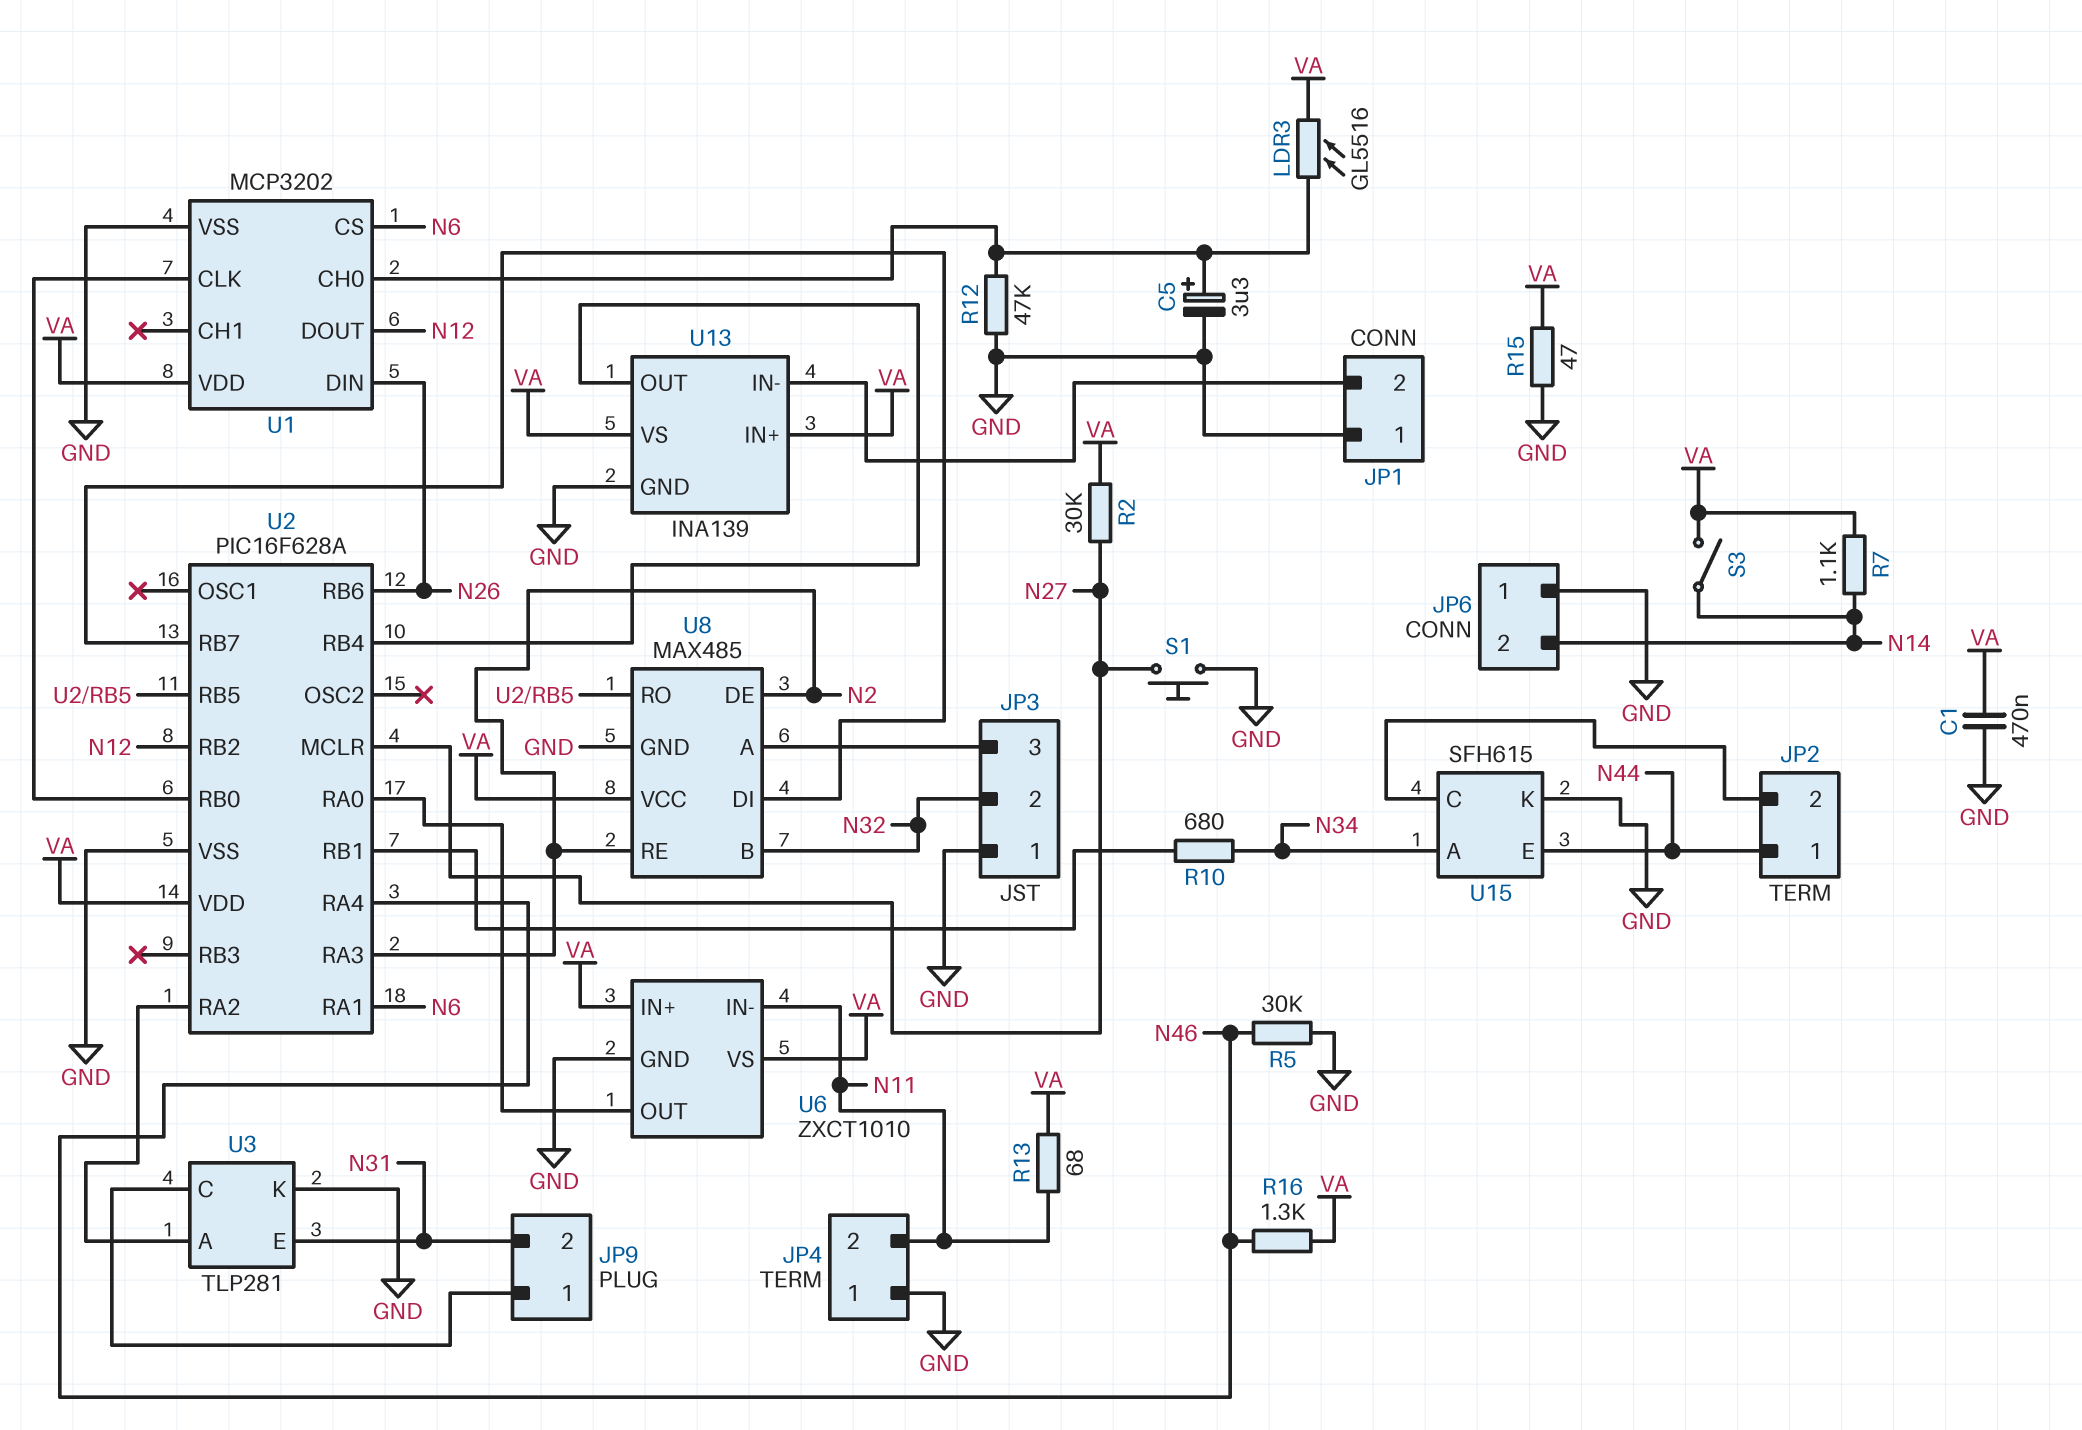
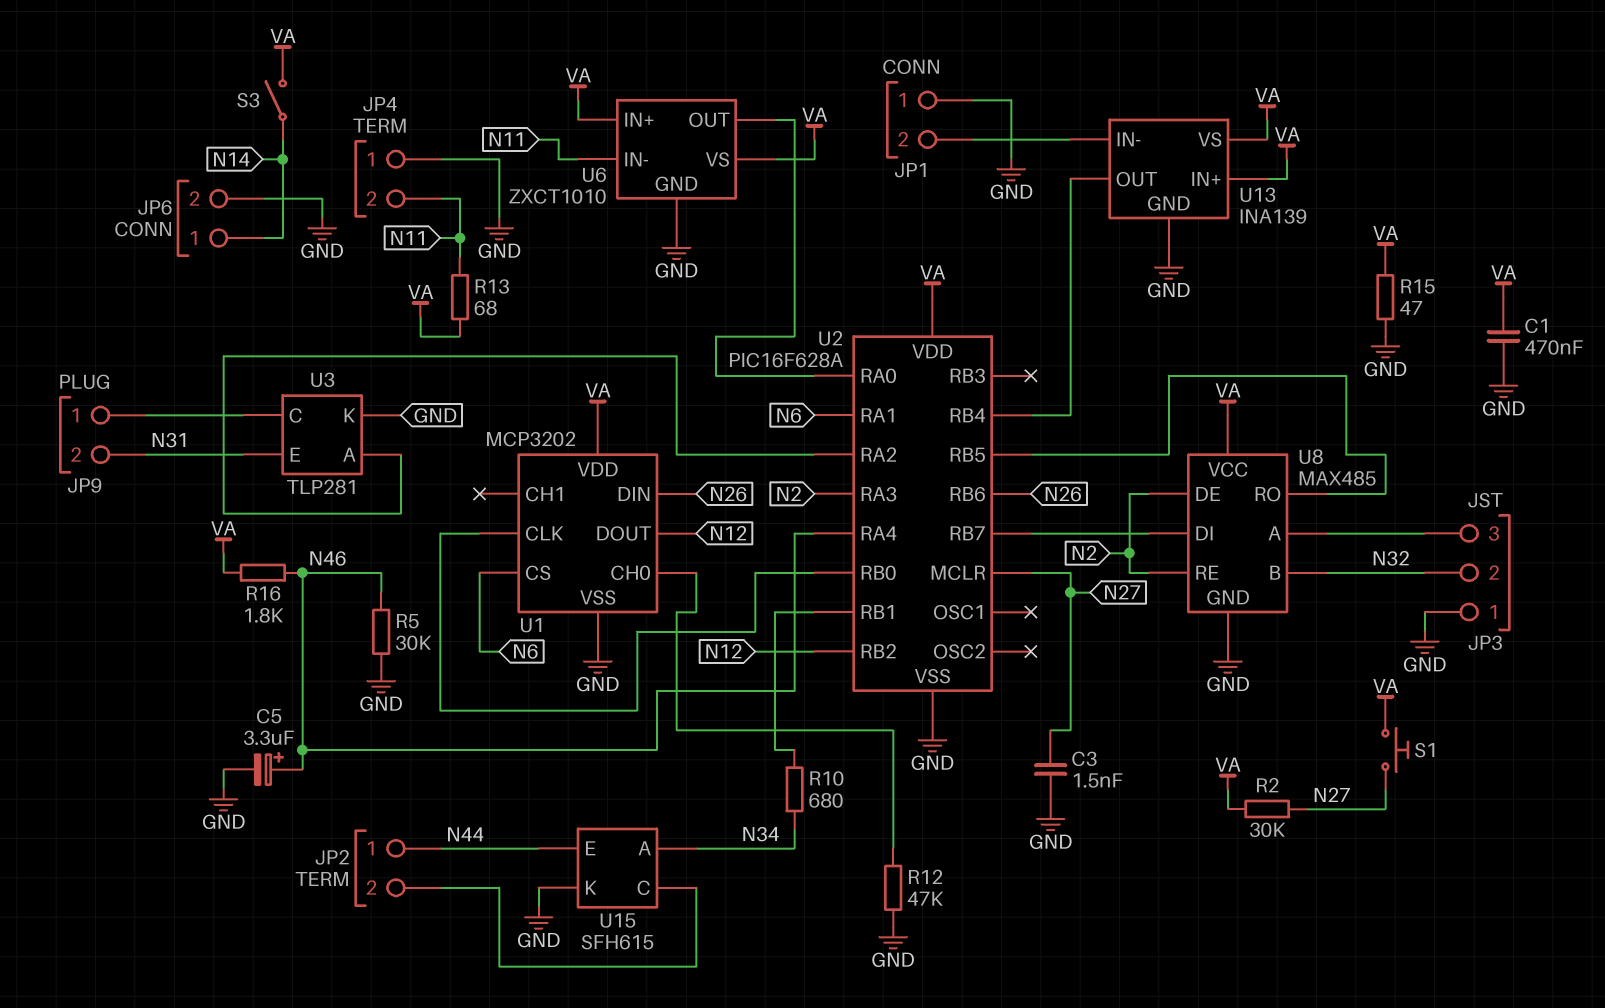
C3: none -> 1.5nF (GND, N27)
C5: 3.3uF (plus U1/CH0, minus GND) -> 3.3uF (plus N46, minus GND)
JP6 pin 1: GND -> N14
JP6 pin 2: N14 -> GND
LDR3: GL5516 (U1/CH0, VA) -> none
R7: 1.1k (N14, VA) -> none
R16: 1.3k (N46, VA) -> 1.8k (N46, VA)
S1: button (GND, N27) -> button (N27, VA)

